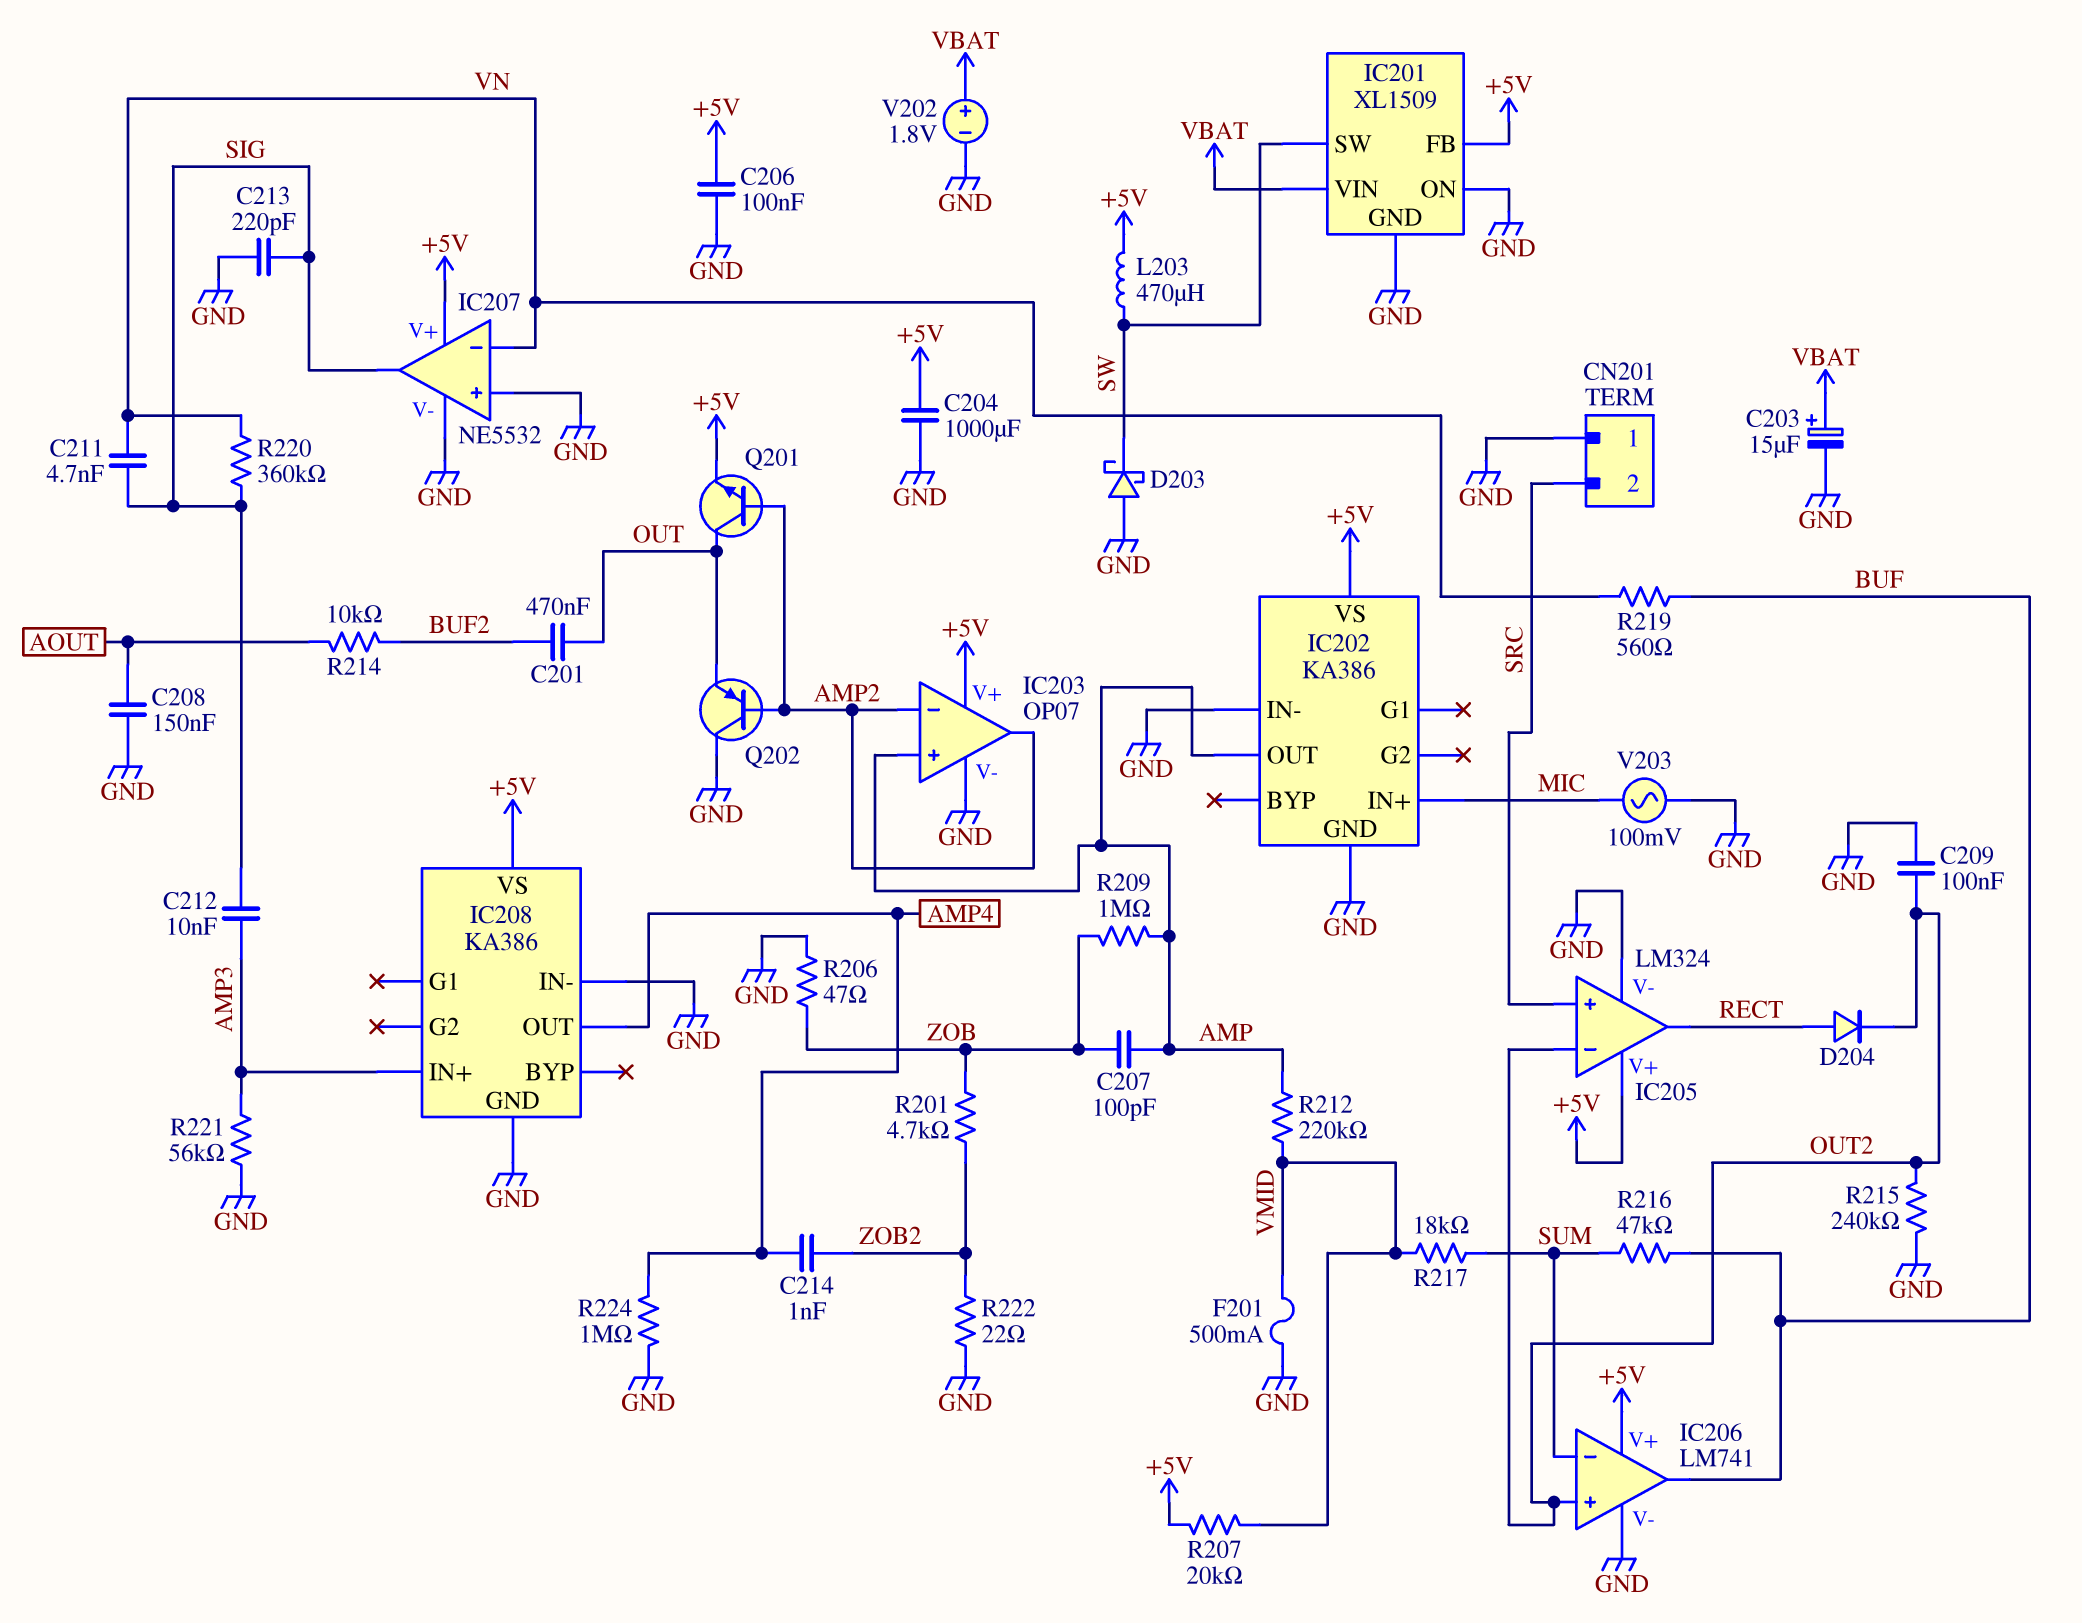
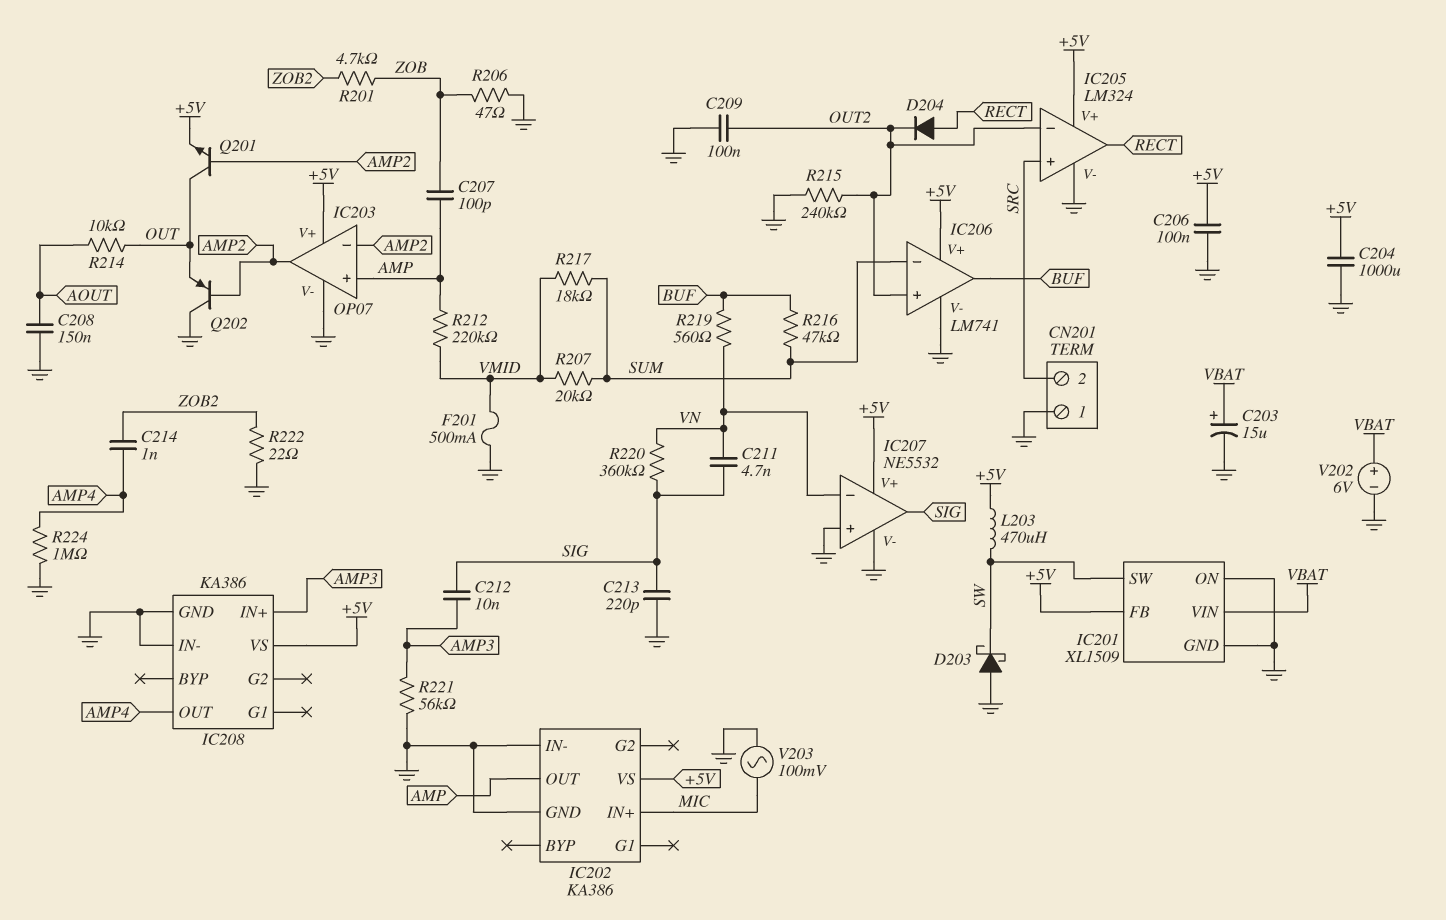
C201: 470nF (BUF2, OUT) -> none
R207: 20k (+5V, VMID) -> 20k (SUM, VMID)
R209: 1M (AMP, ZOB) -> none
R214: 10k (AOUT, BUF2) -> 10k (AOUT, OUT)
V202: 1.8V (plus VBAT, minus GND) -> 6V (plus VBAT, minus GND)

